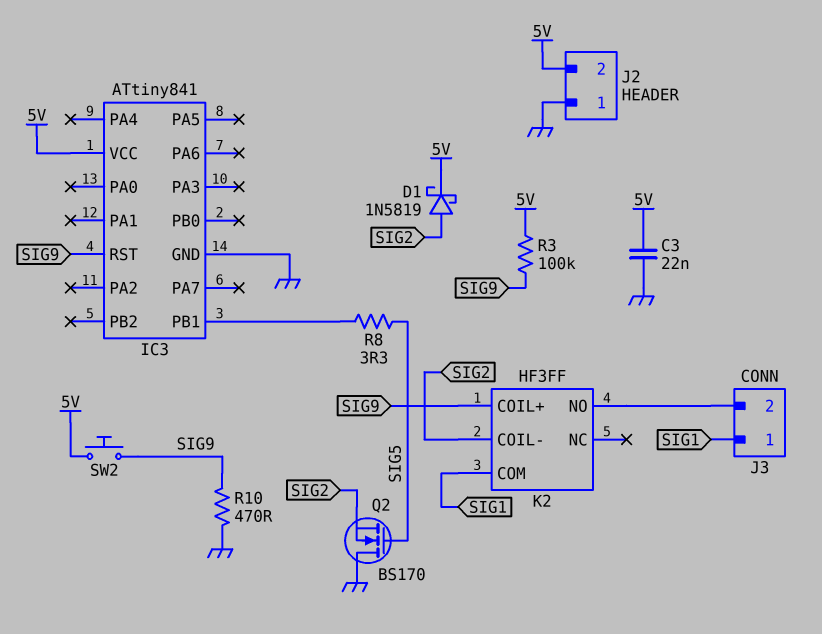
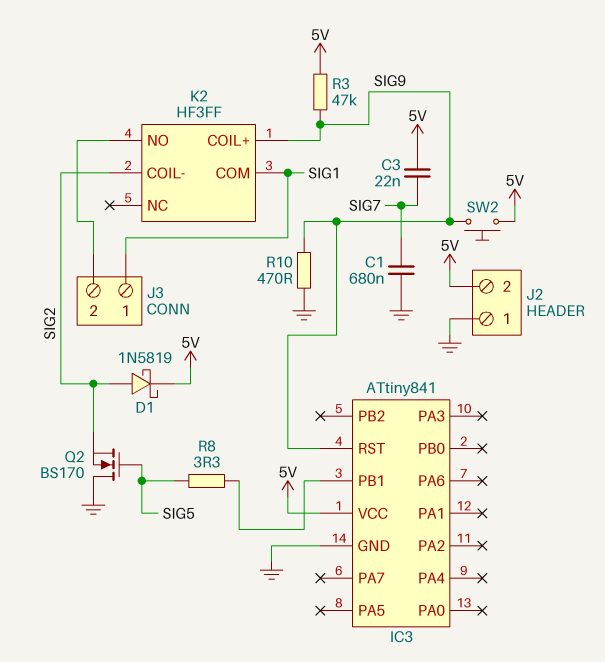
C1: none -> 680nF (GND, SIG7)
C3: 22nF (5V, GND) -> 22nF (5V, SIG7)
R3: 100k (5V, SIG9) -> 47k (5V, SIG9)

